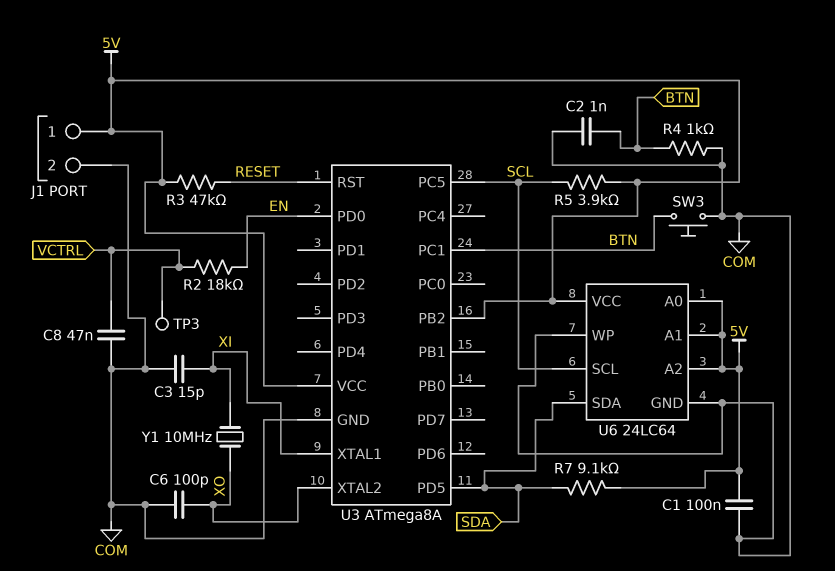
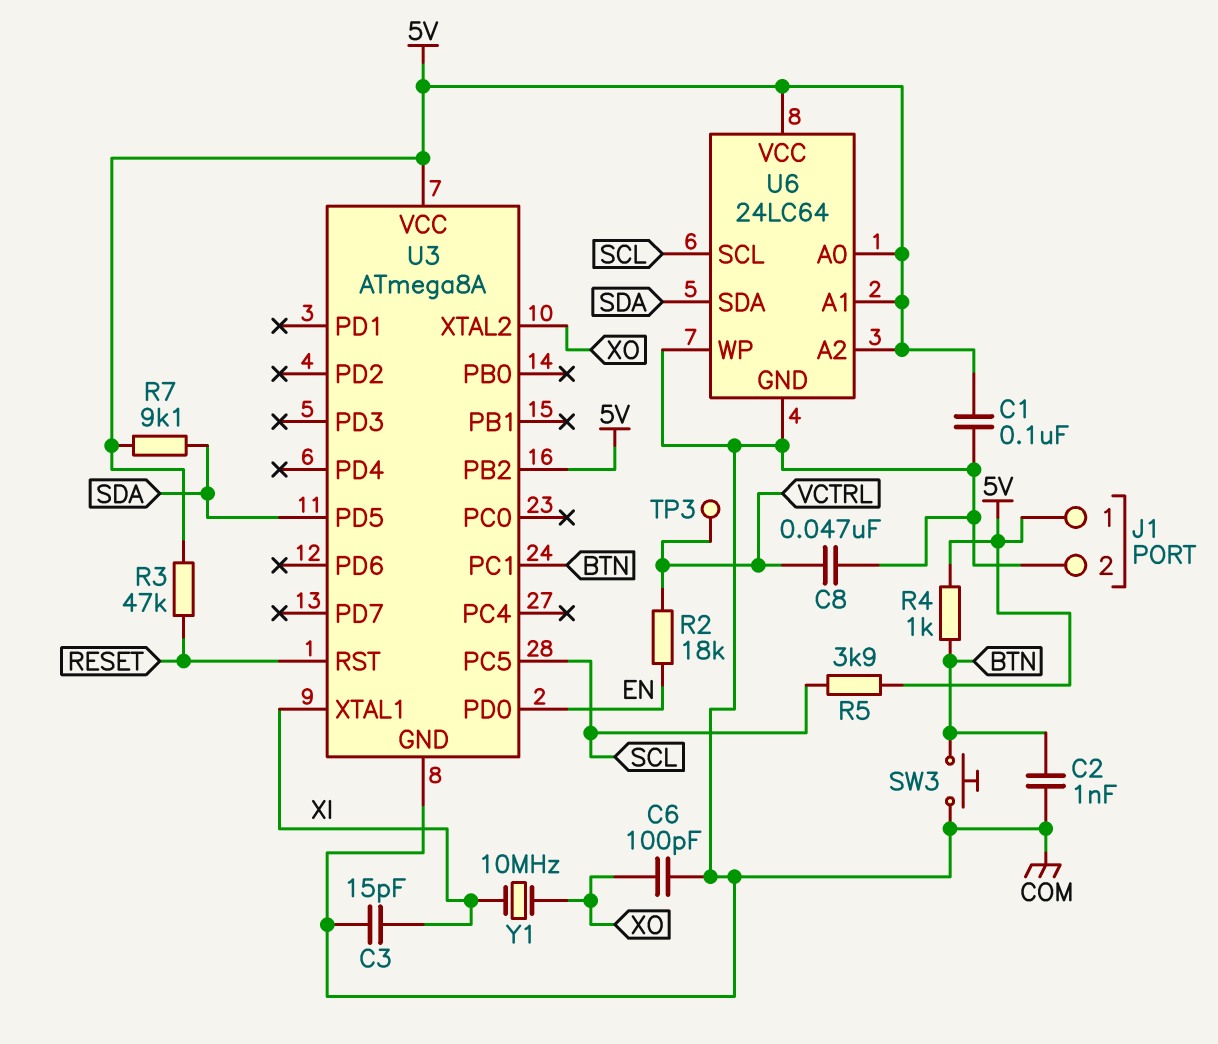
R4: 1k (BTN, COM) -> 1k (5V, BTN)

